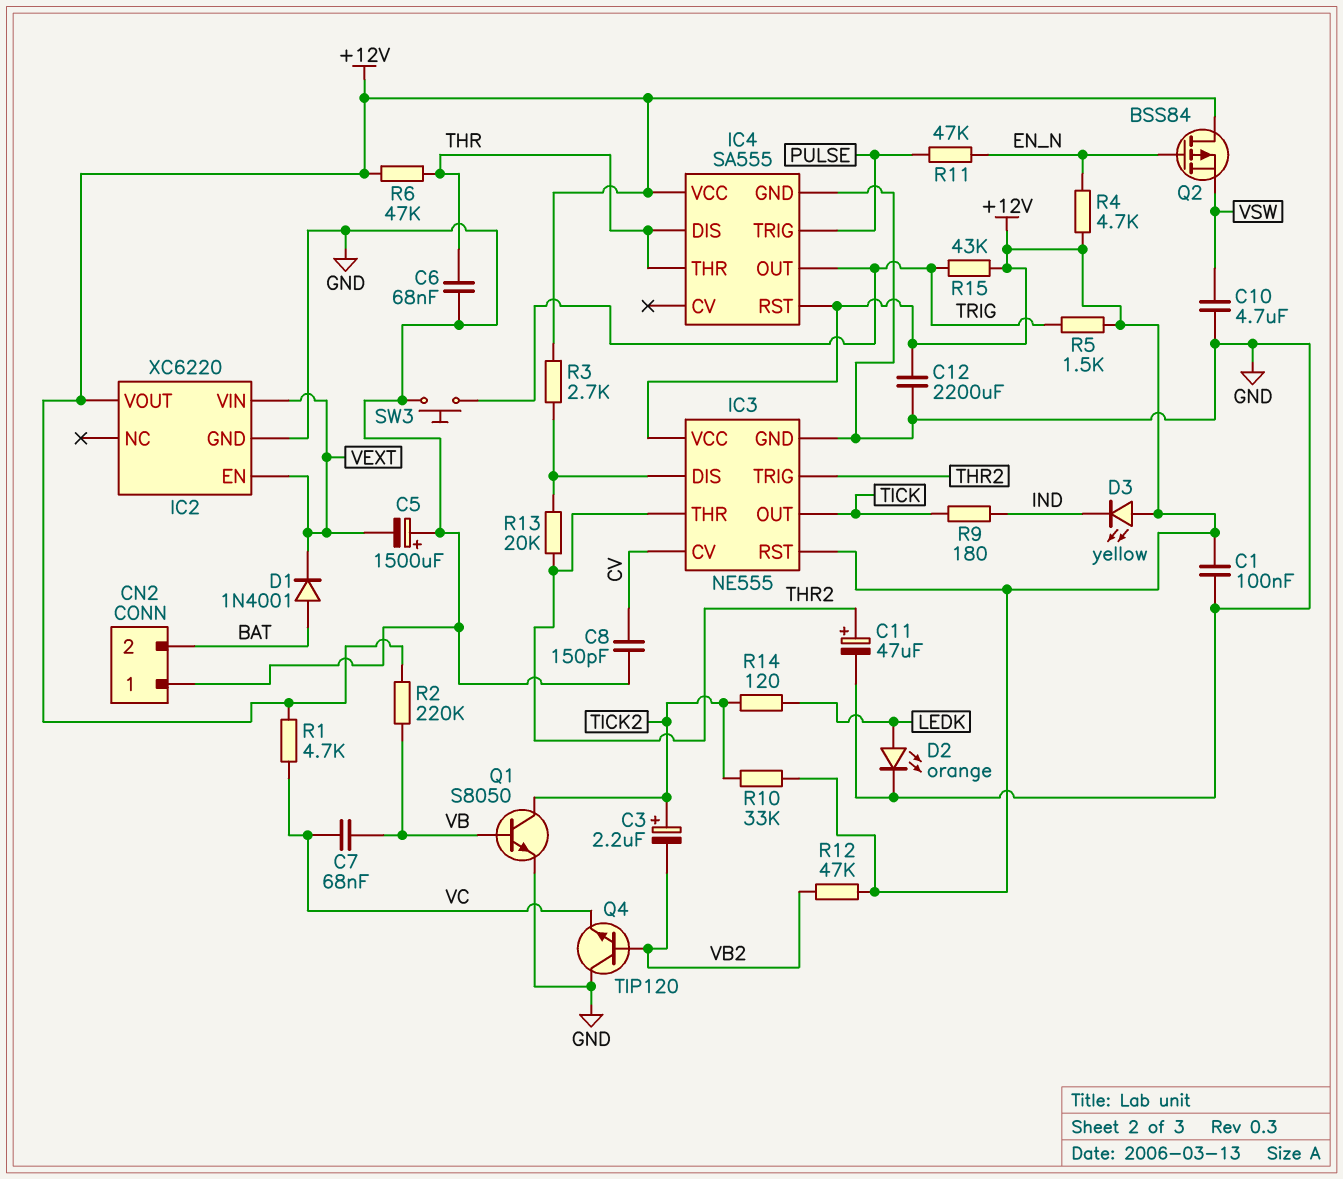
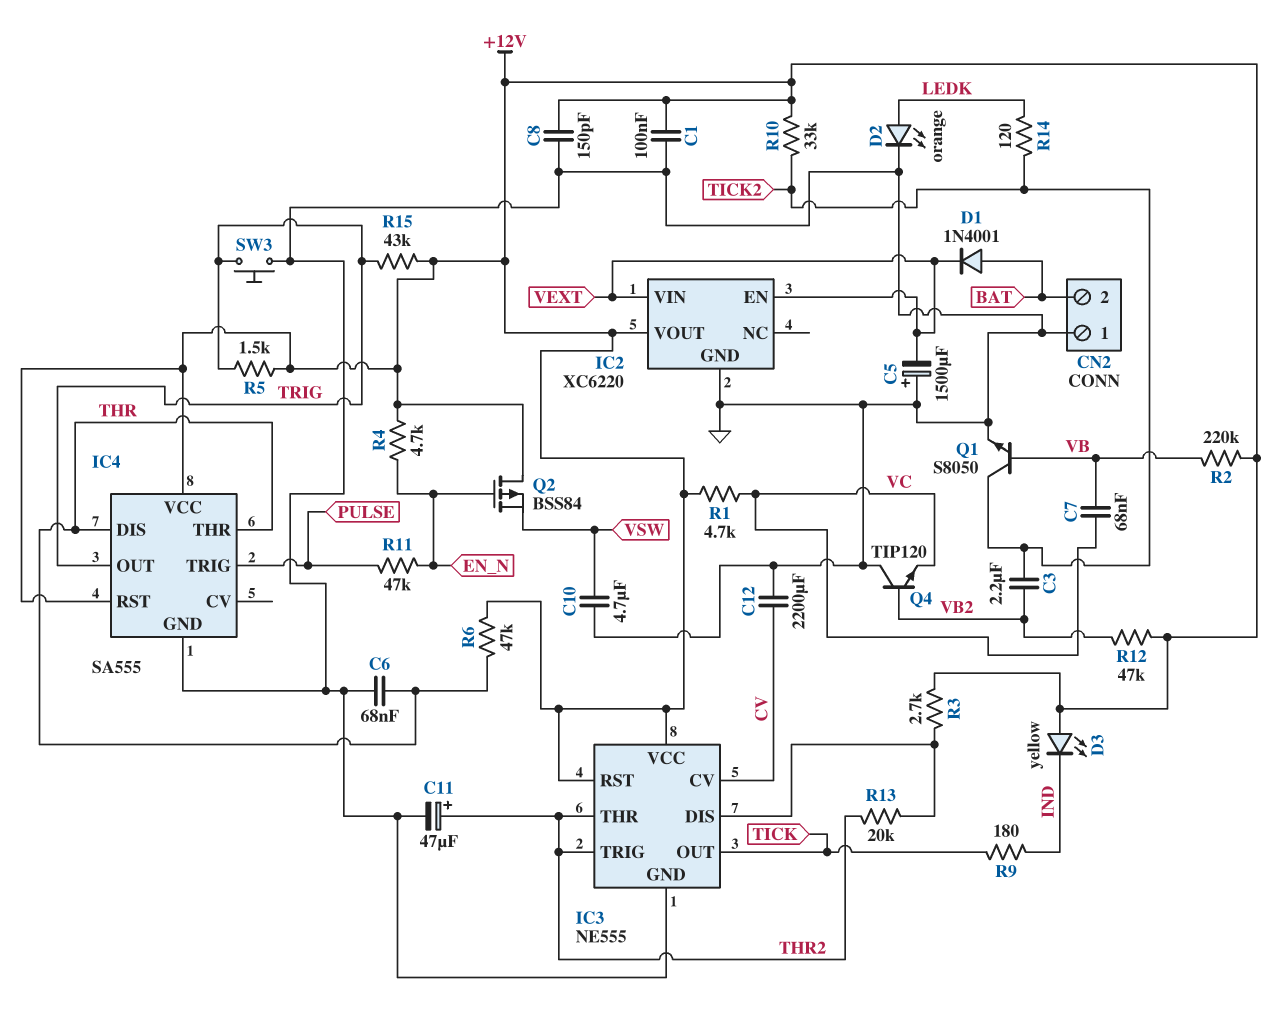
C3: 2.2uF (plus TICK2, minus VB2) -> 2.2uF (TICK2, VB2)
C8: 150pF (CV, GND) -> 150pF (+12V, GND)
C12: 2200uF (+12V, GND) -> 2200uF (CV, GND)

